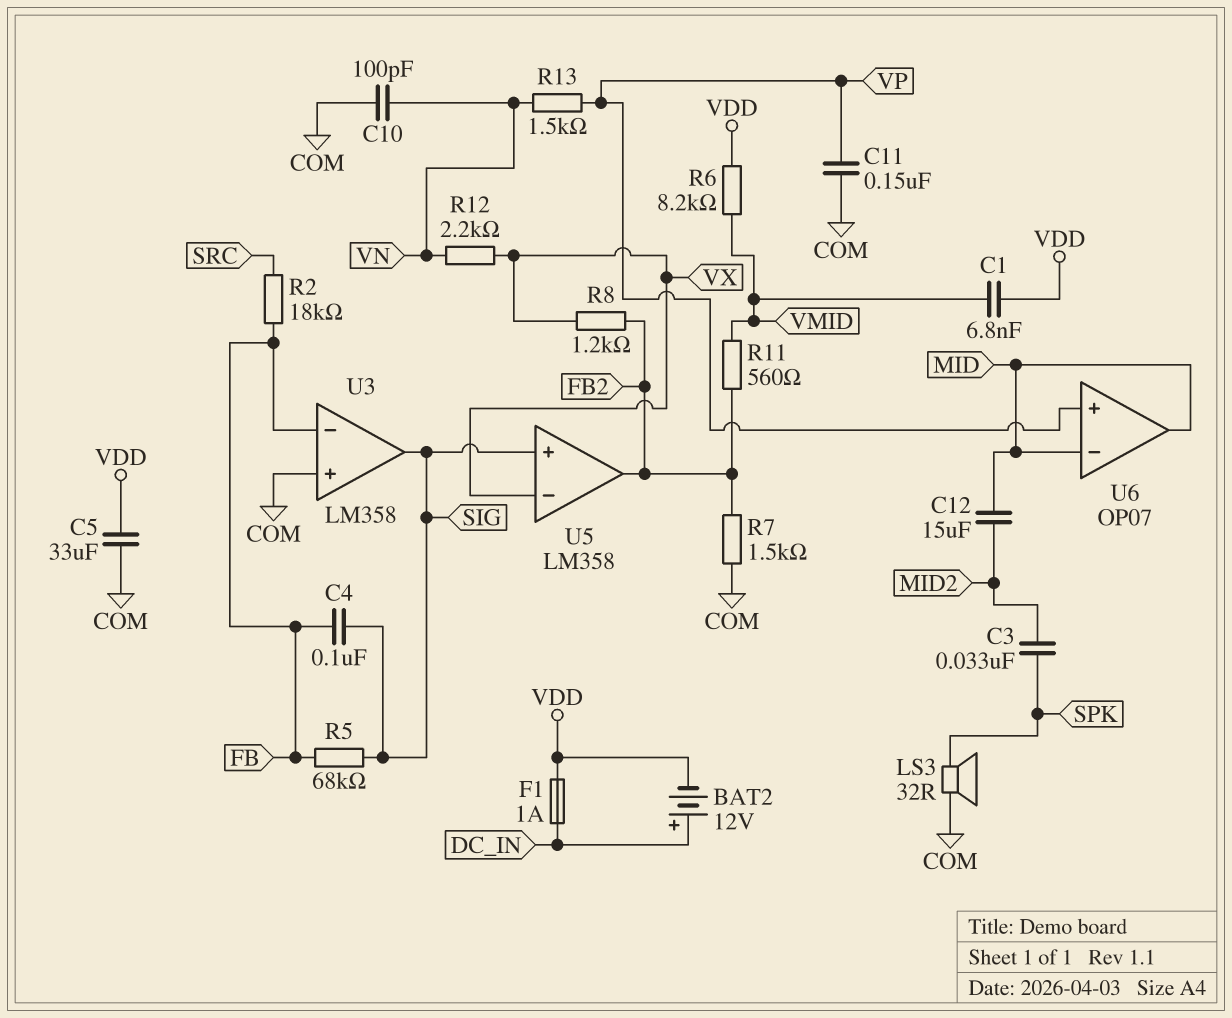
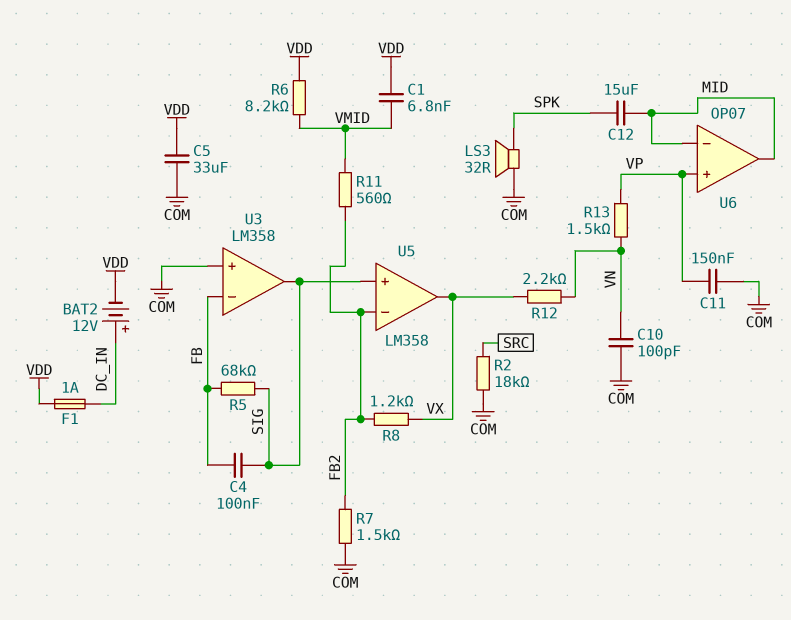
C3: 33nF (MID2, SPK) -> none
C12: 15uF (MID, MID2) -> 15uF (MID, SPK)
R2: 18k (FB, SRC) -> 18k (COM, SRC)
U5 pin in-: VX -> FB2
U5 pin out: FB2 -> VX

